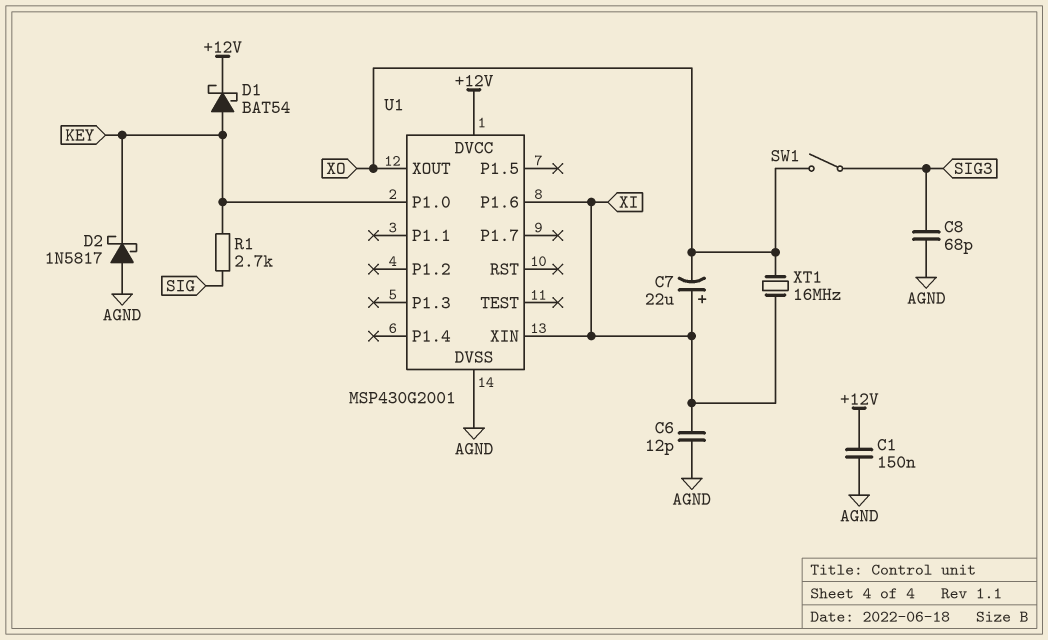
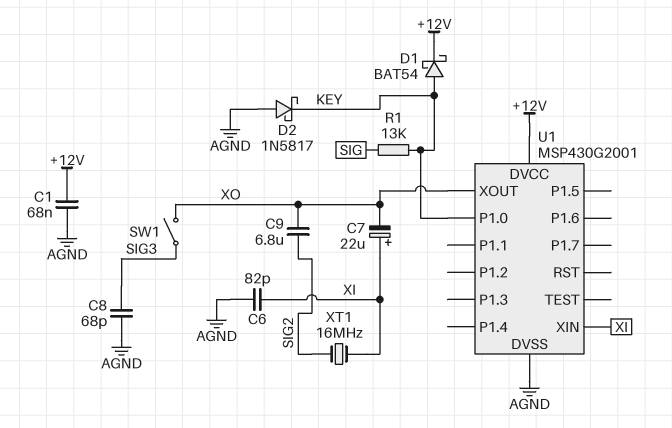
C1: 150nF (+12V, AGND) -> 68nF (+12V, AGND)
C6: 12pF (AGND, XI) -> 82pF (AGND, XI)
C9: none -> 6.8uF (SIG2, XO)
R1: 2.7k (KEY, SIG) -> 13k (KEY, SIG)
U1 pin P1.6: XI -> none
XT1: 16MHz (XI, XO) -> 16MHz (SIG2, XI)

